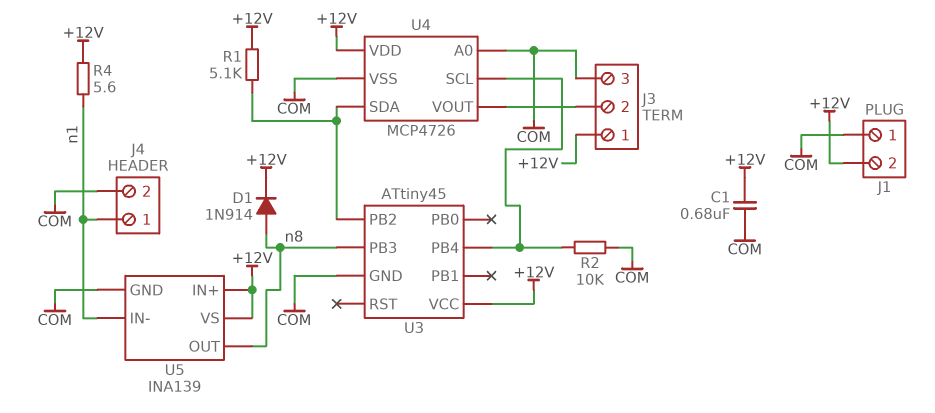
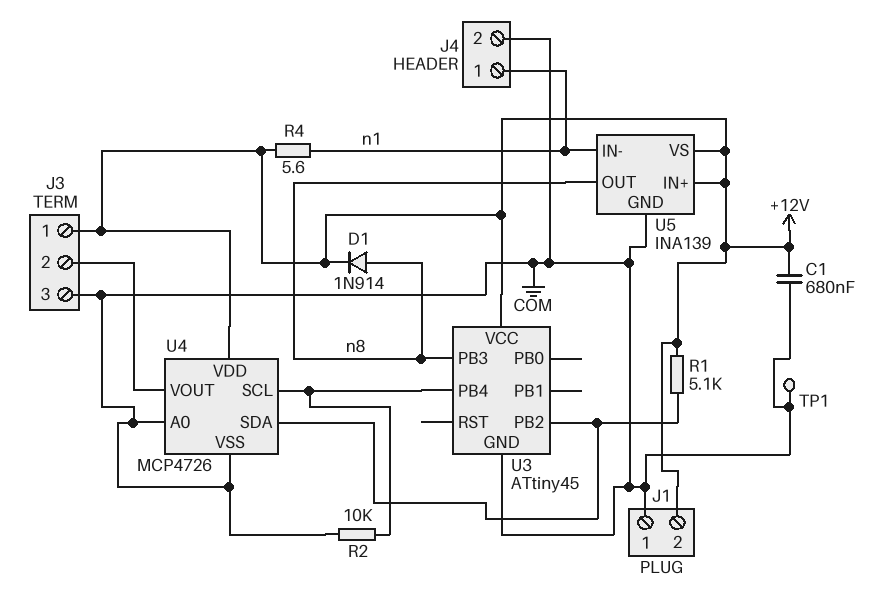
TP1: none -> test point (COM)

